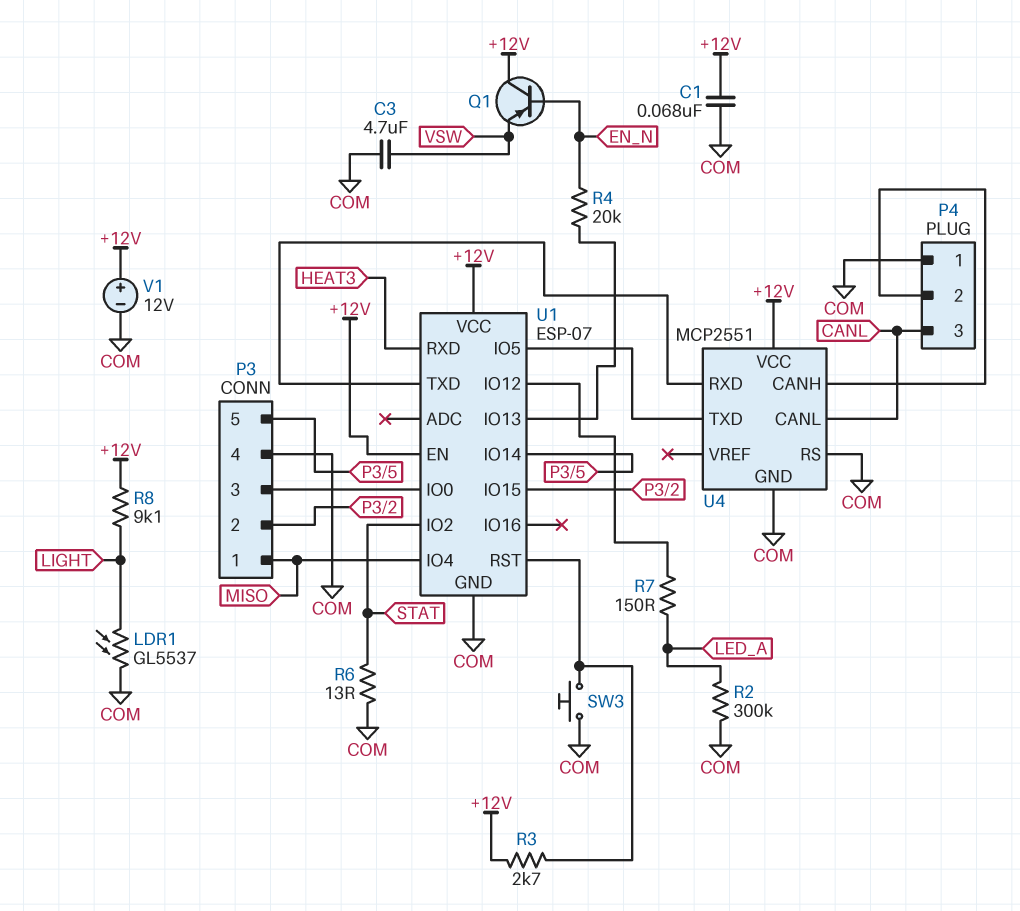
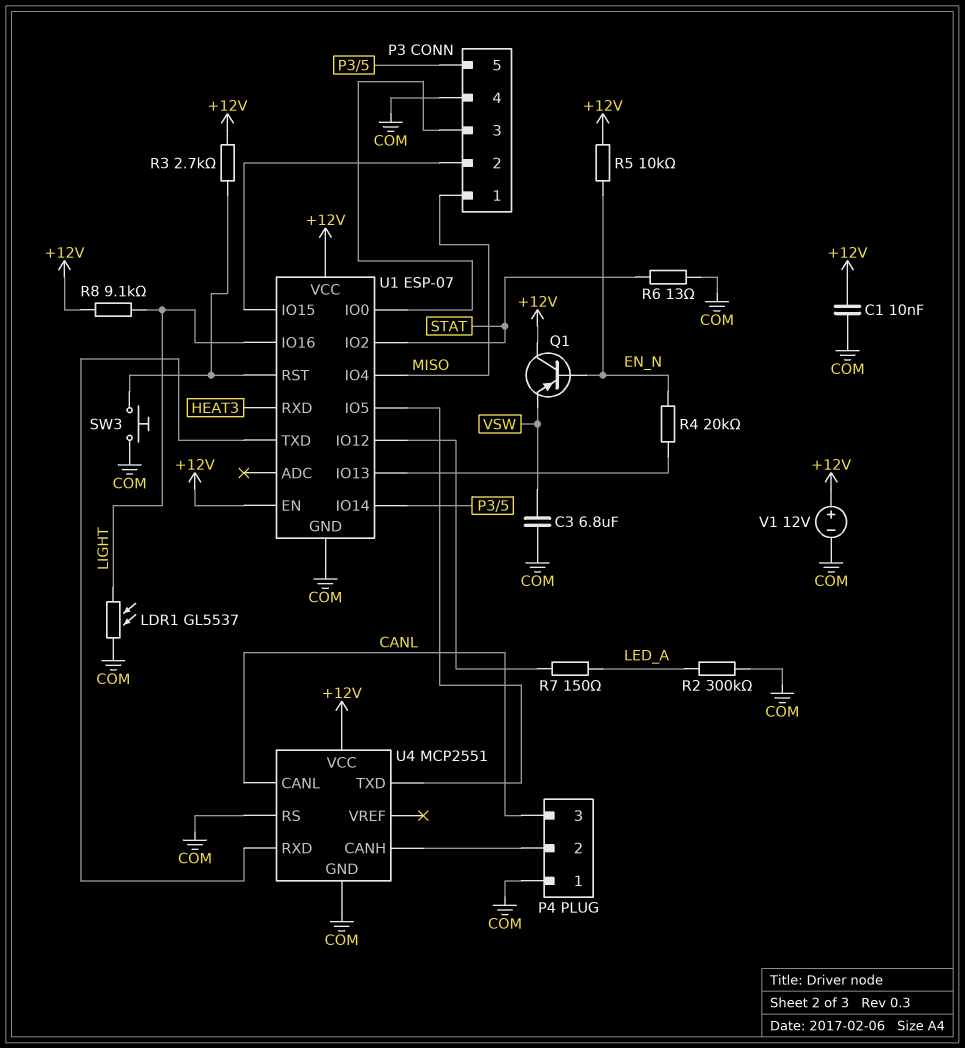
C1: 68nF (+12V, COM) -> 10nF (+12V, COM)
C3: 4.7uF (COM, VSW) -> 6.8uF (COM, VSW)
R5: none -> 10k (+12V, EN_N)
U1 pin IO16: none -> LIGHT

